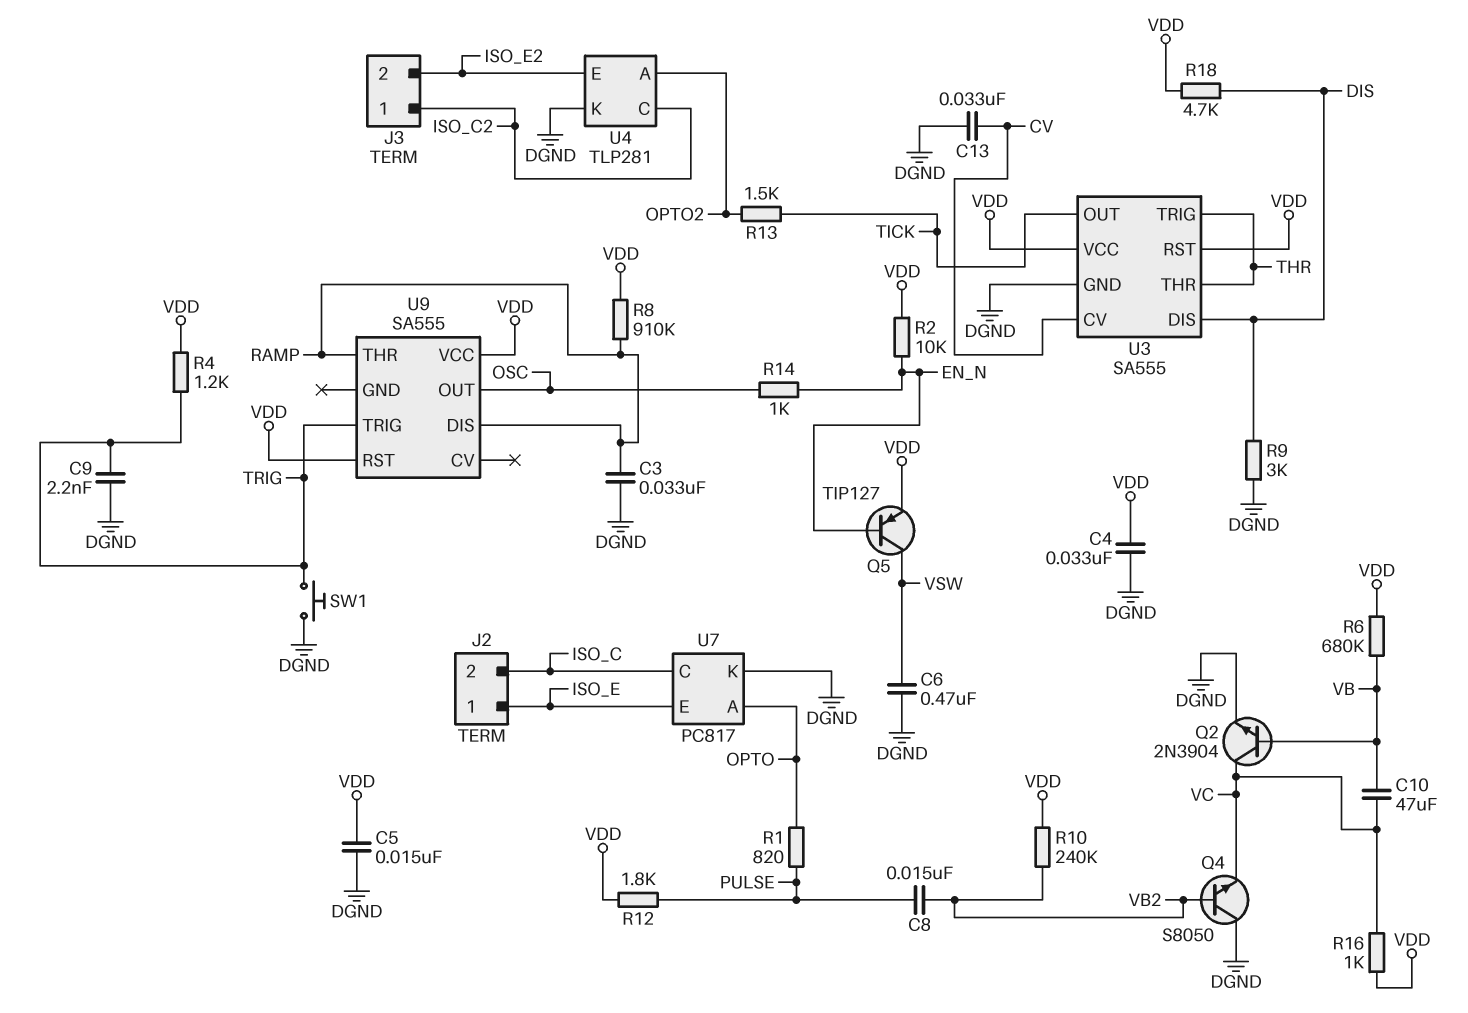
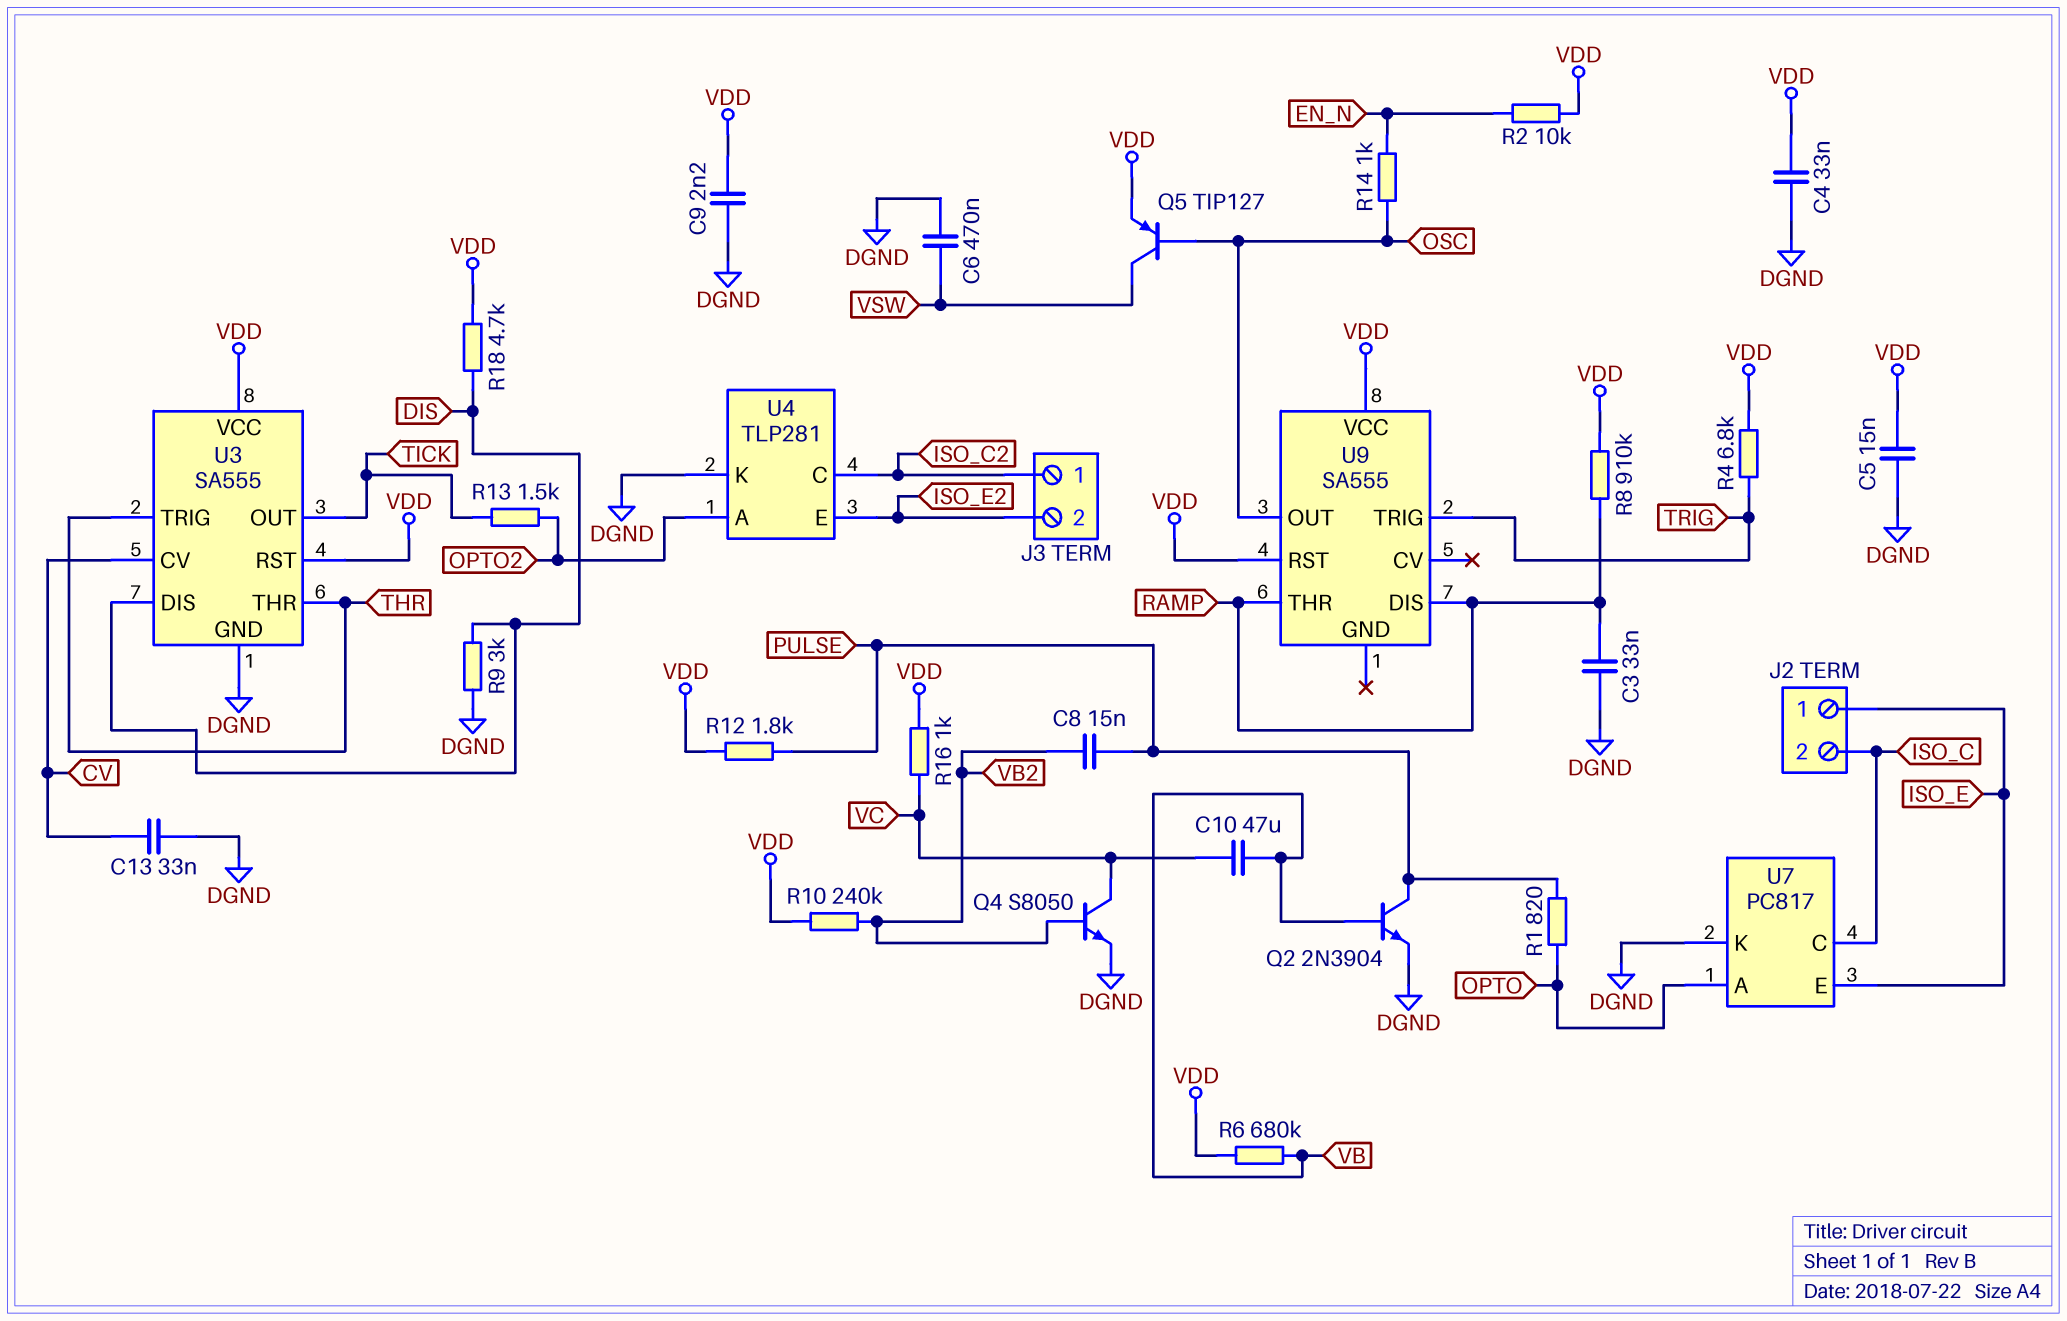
C9: 2.2nF (DGND, TRIG) -> 2.2nF (DGND, VDD)
Q2: NPN 2N3904 (B VB, C VC, E DGND) -> NPN 2N3904 (B VB, C PULSE, E DGND)
Q4: NPN S8050 (B VB2, C DGND, E VC) -> NPN S8050 (B VB2, C VC, E DGND)
Q5: PNP TIP127 (B EN_N, C VSW, E VDD) -> PNP TIP127 (B OSC, C VSW, E VDD)
R4: 1.2k (TRIG, VDD) -> 6.8k (TRIG, VDD)
SW1: button (DGND, TRIG) -> none

